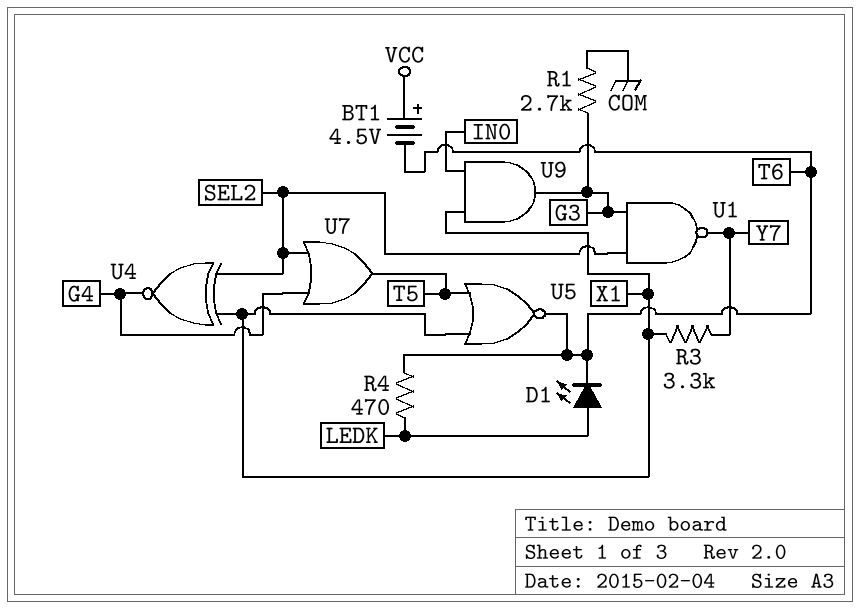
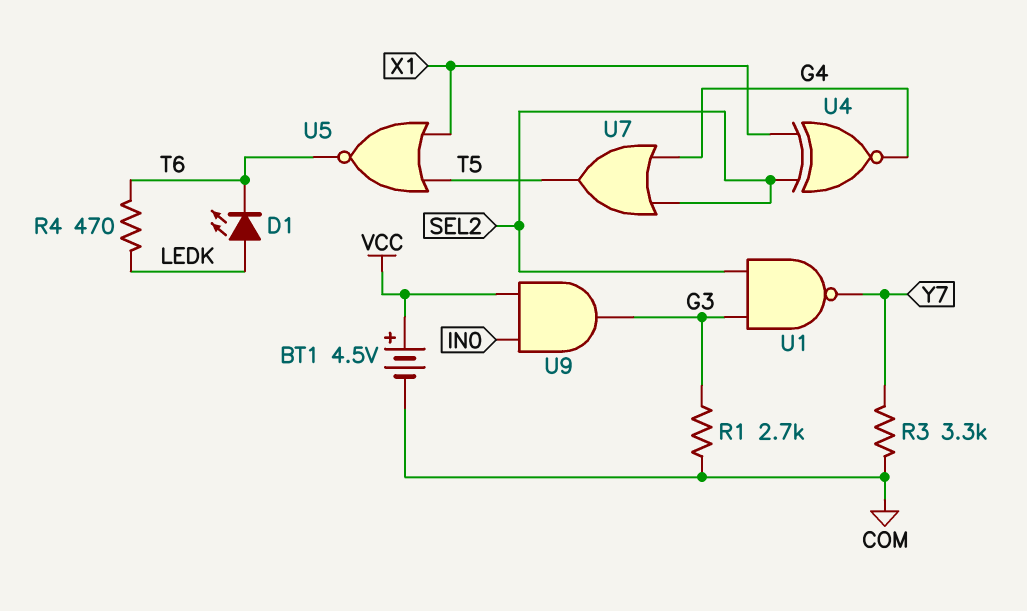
BT1: 4.5V (plus VCC, minus T6) -> 4.5V (plus VCC, minus COM)
R3: 3.3k (X1, Y7) -> 3.3k (COM, Y7)
U9: AND (in IN0, in X1, out G3) -> AND (in IN0, in VCC, out G3)

